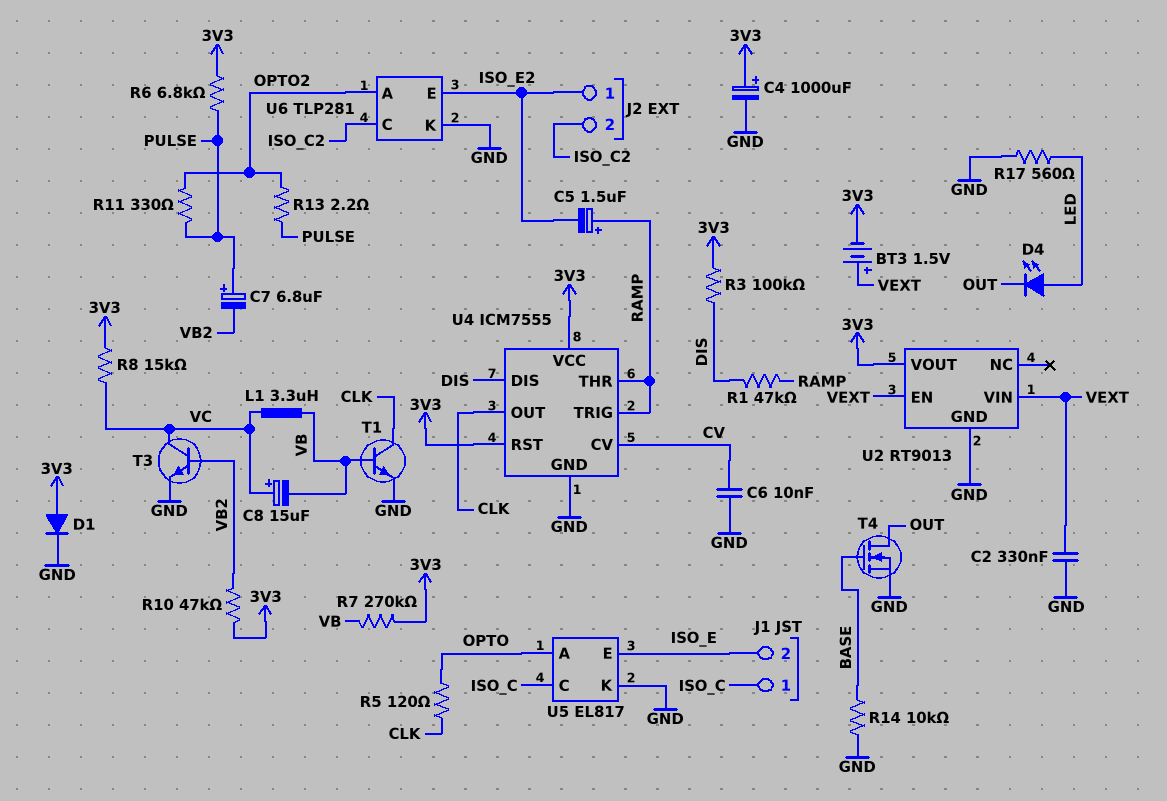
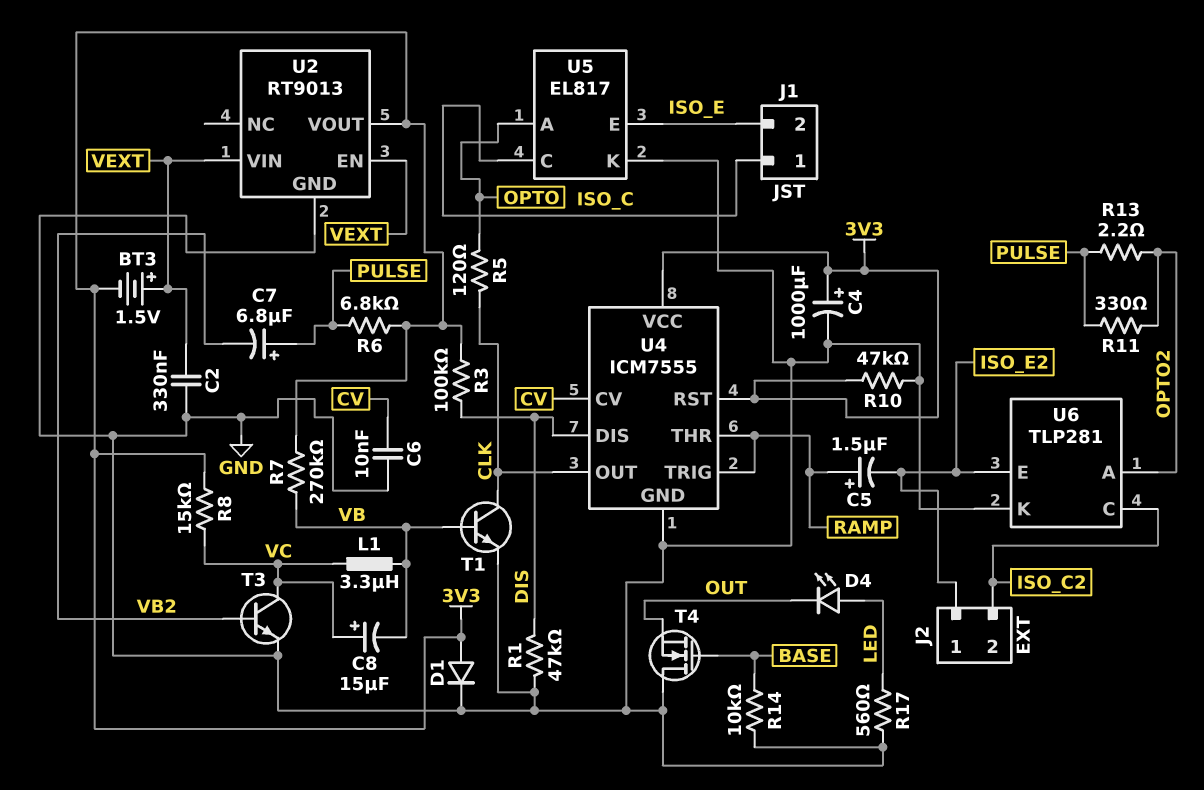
R1: 47k (DIS, RAMP) -> 47k (DIS, GND)
R10: 47k (3V3, VB2) -> 47k (3V3, GND)
T4: NMOS (G BASE, D OUT, S GND) -> NMOS (G BASE, D GND, S OUT)

